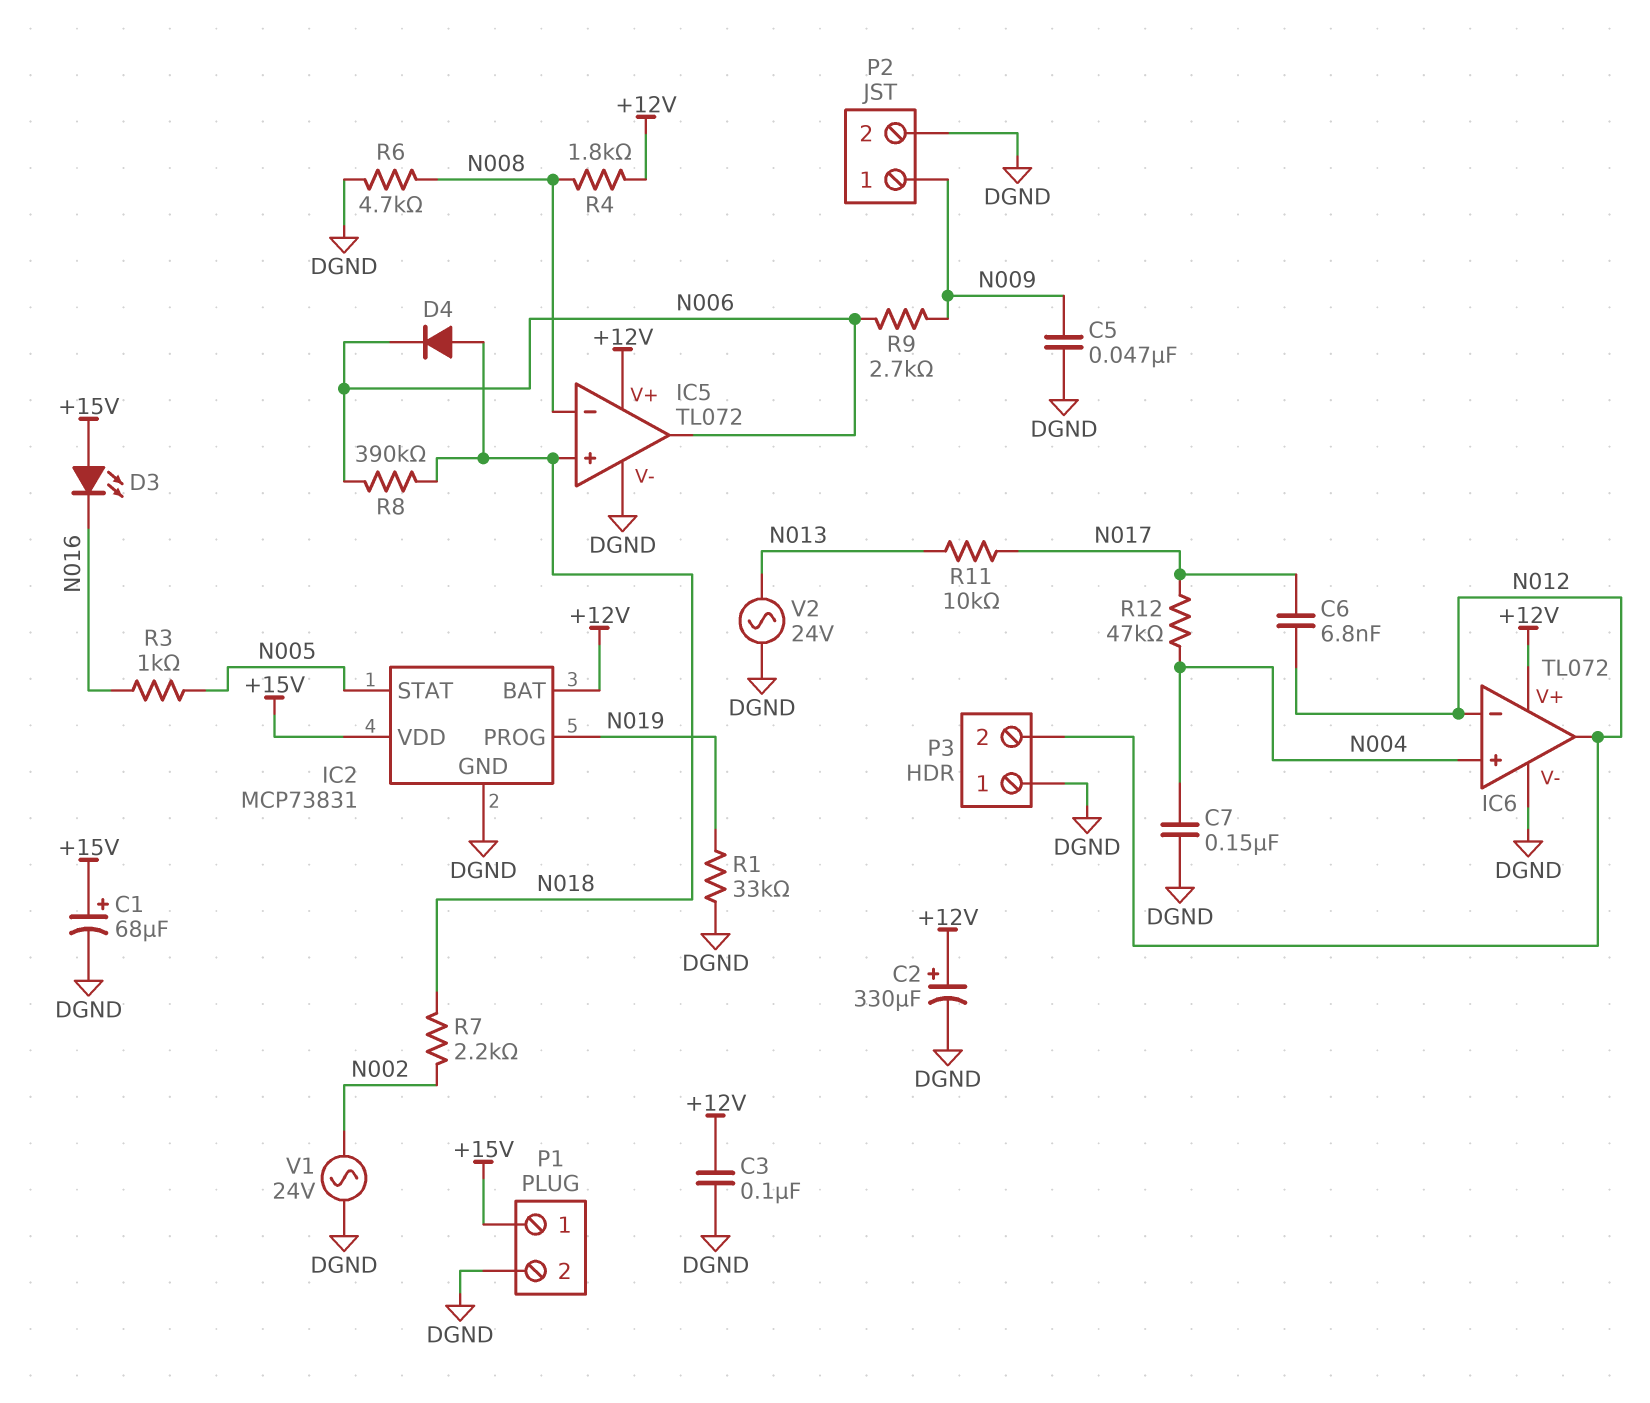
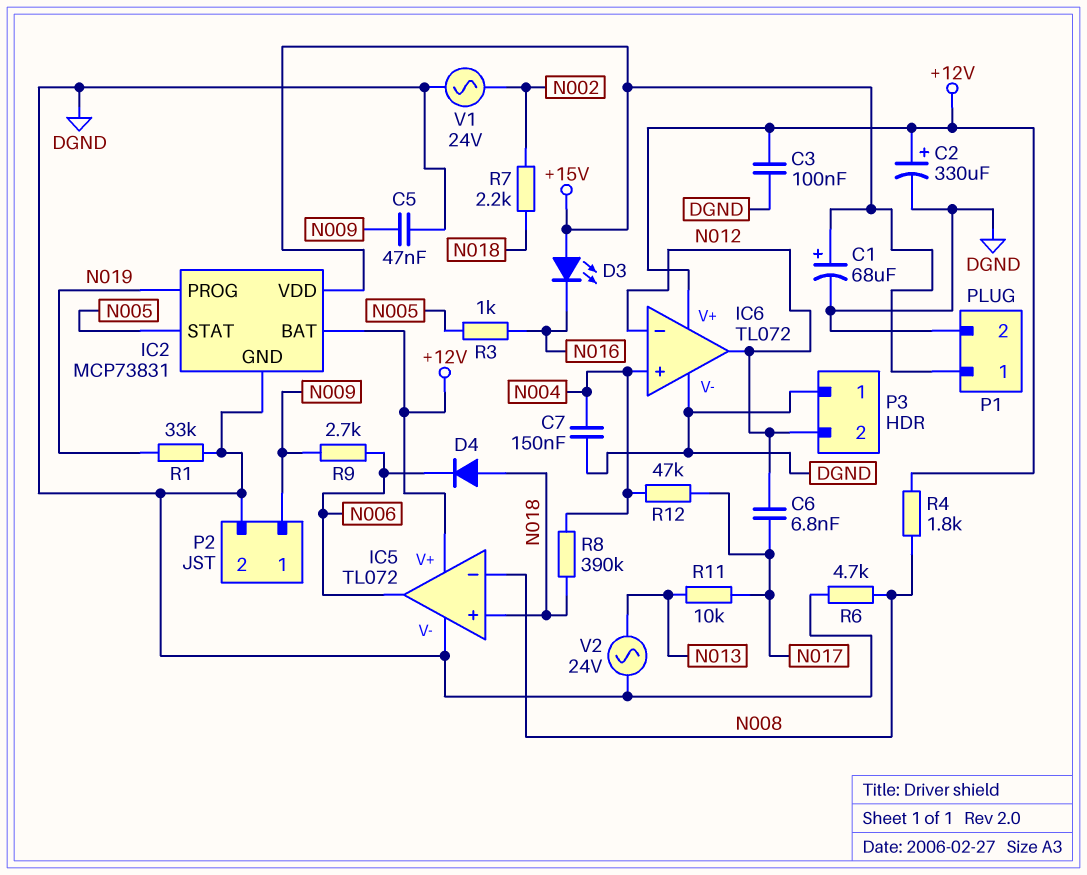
R8: 390k (N006, N018) -> 390k (N004, N018)

